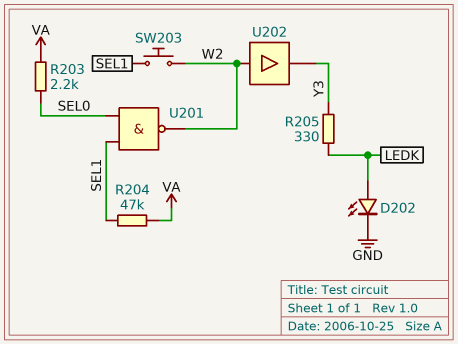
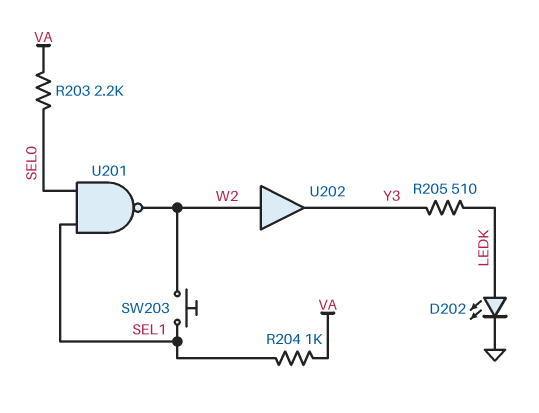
R204: 47k (SEL1, VA) -> 1k (SEL1, VA)
R205: 330 (LEDK, Y3) -> 510 (LEDK, Y3)

